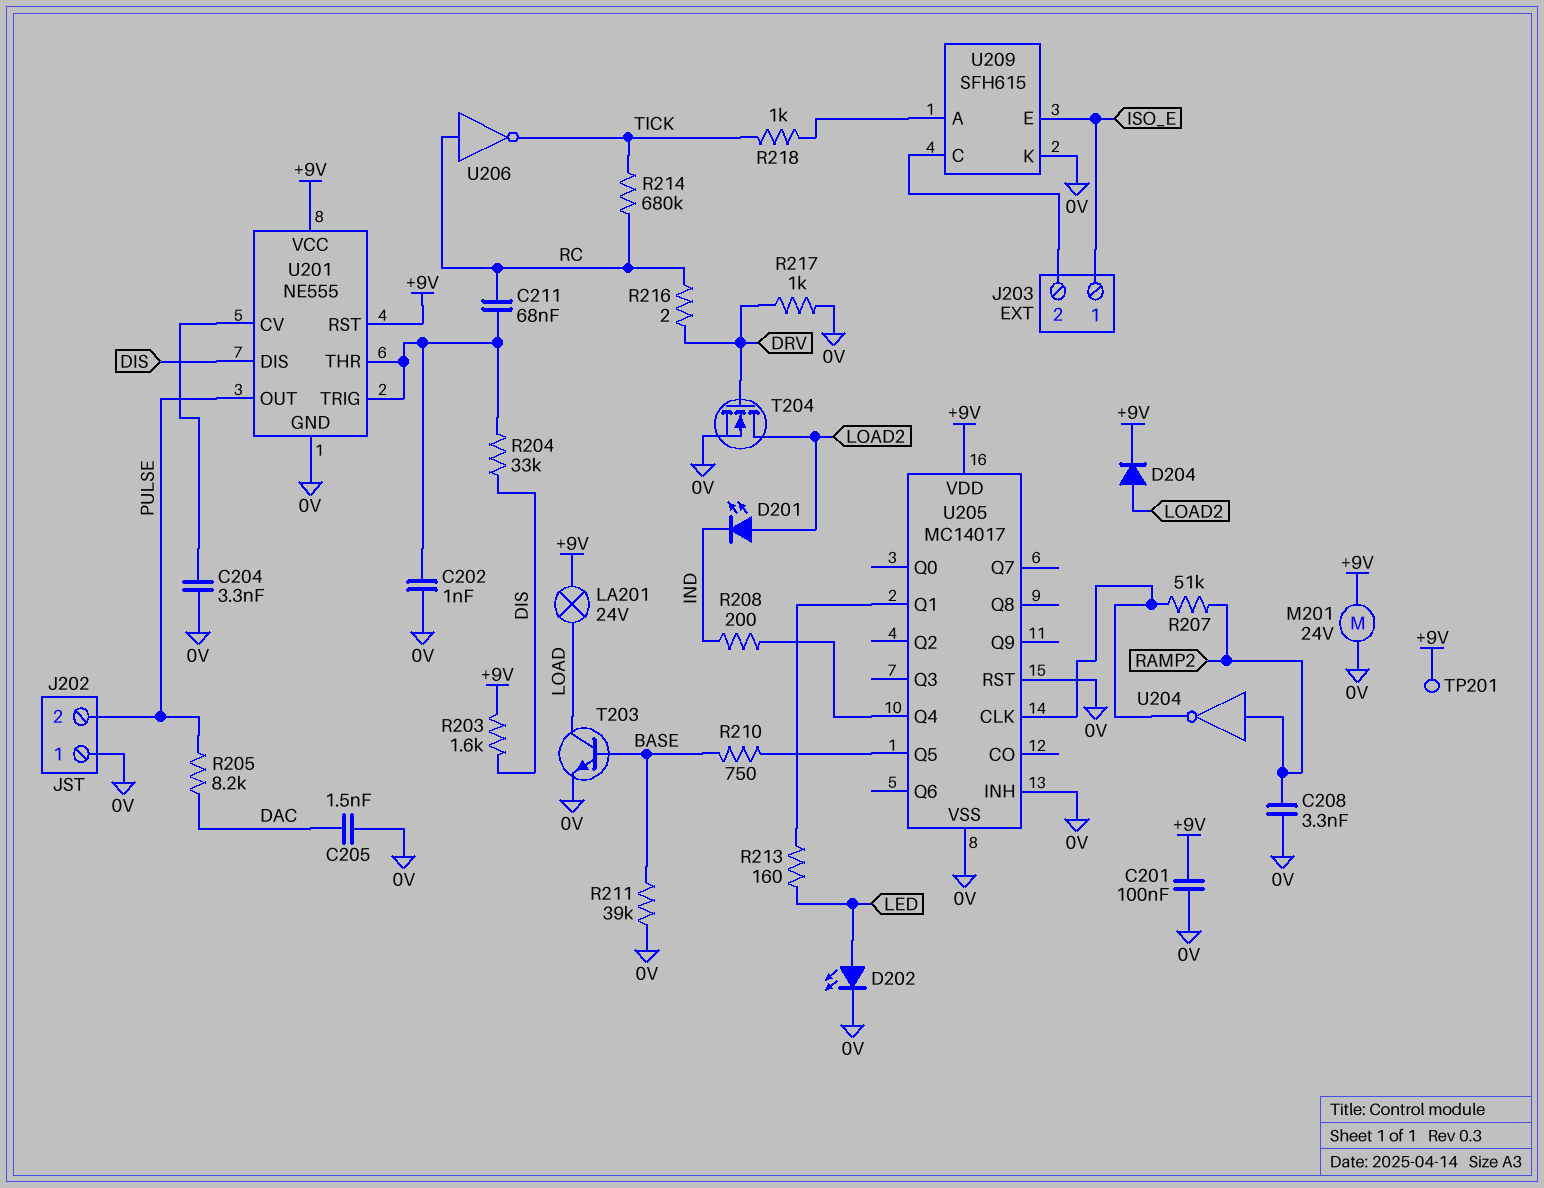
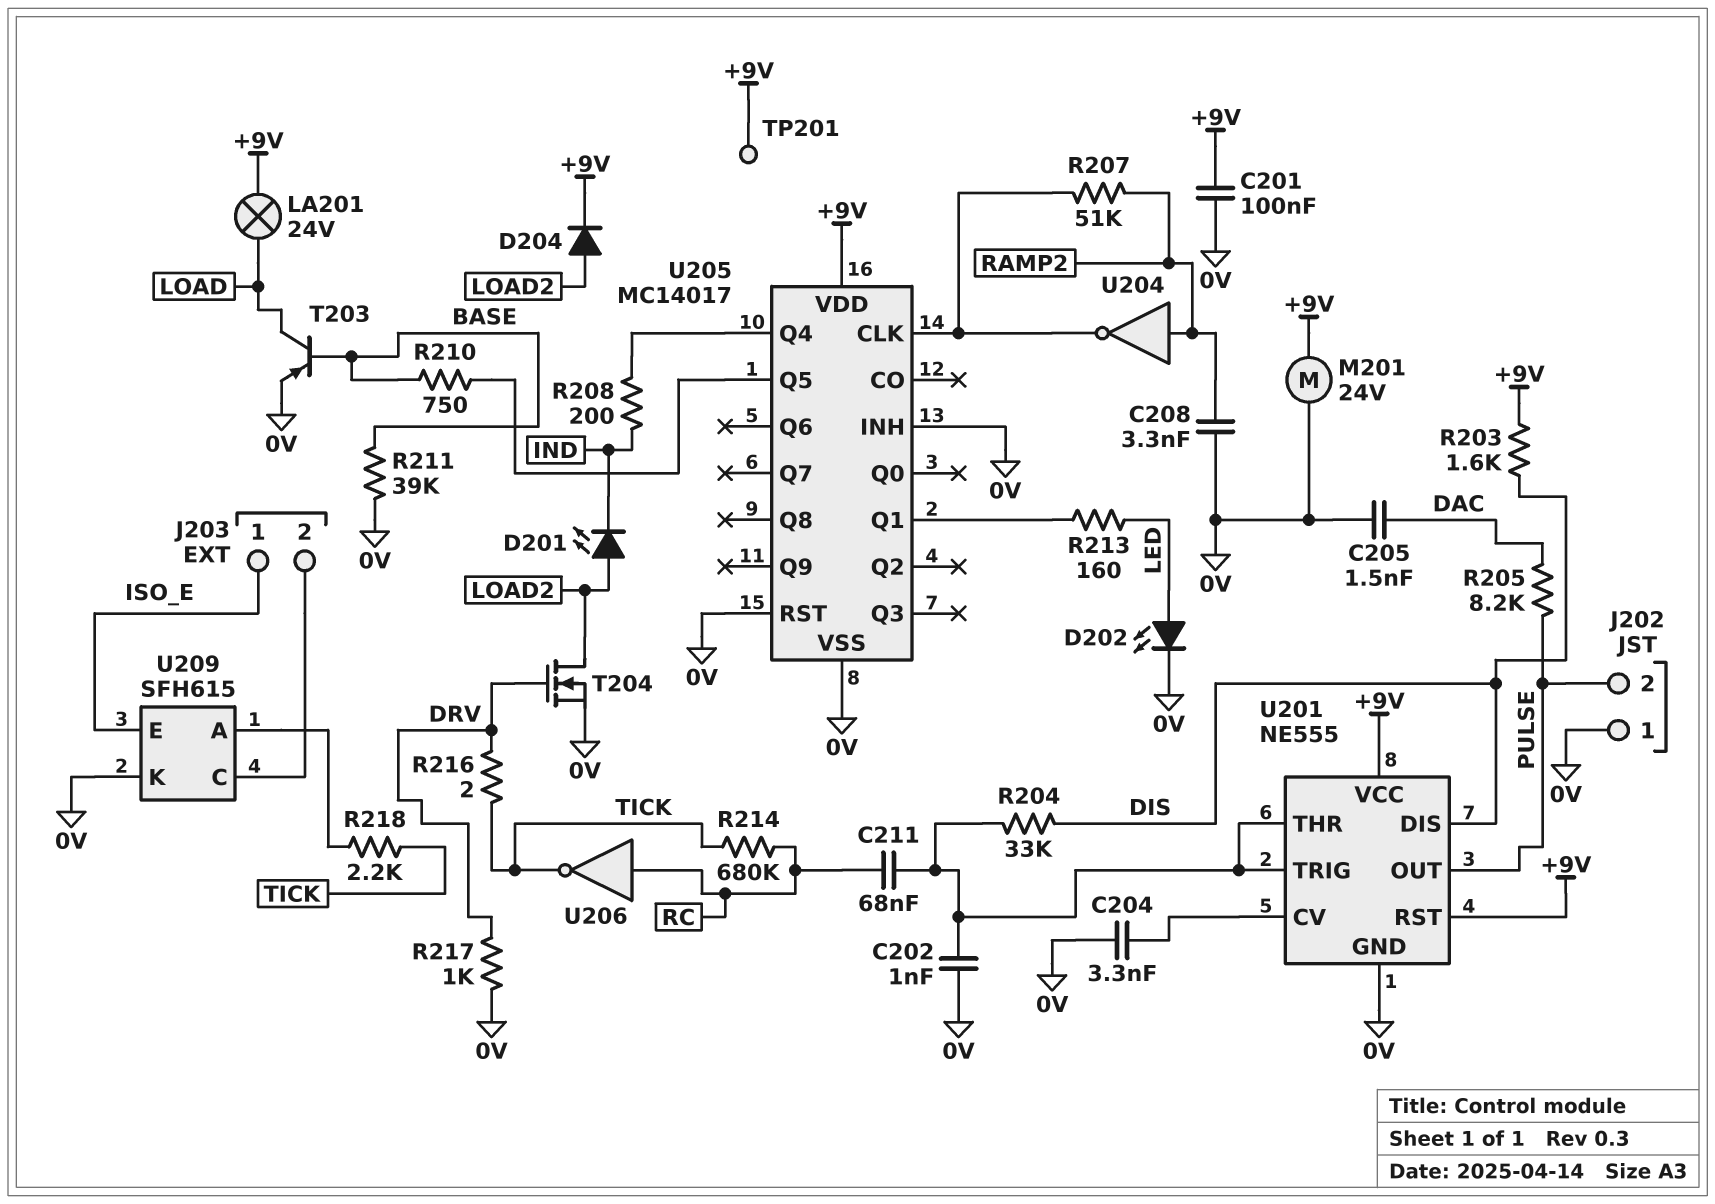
R216: 2 (DRV, RC) -> 2 (DRV, TICK)
R218: 1k (TICK, U209/A) -> 2.2k (TICK, U209/A)
T203: NPN (B BASE, C LOAD, E 0V) -> PNP (B BASE, C LOAD, E 0V)

